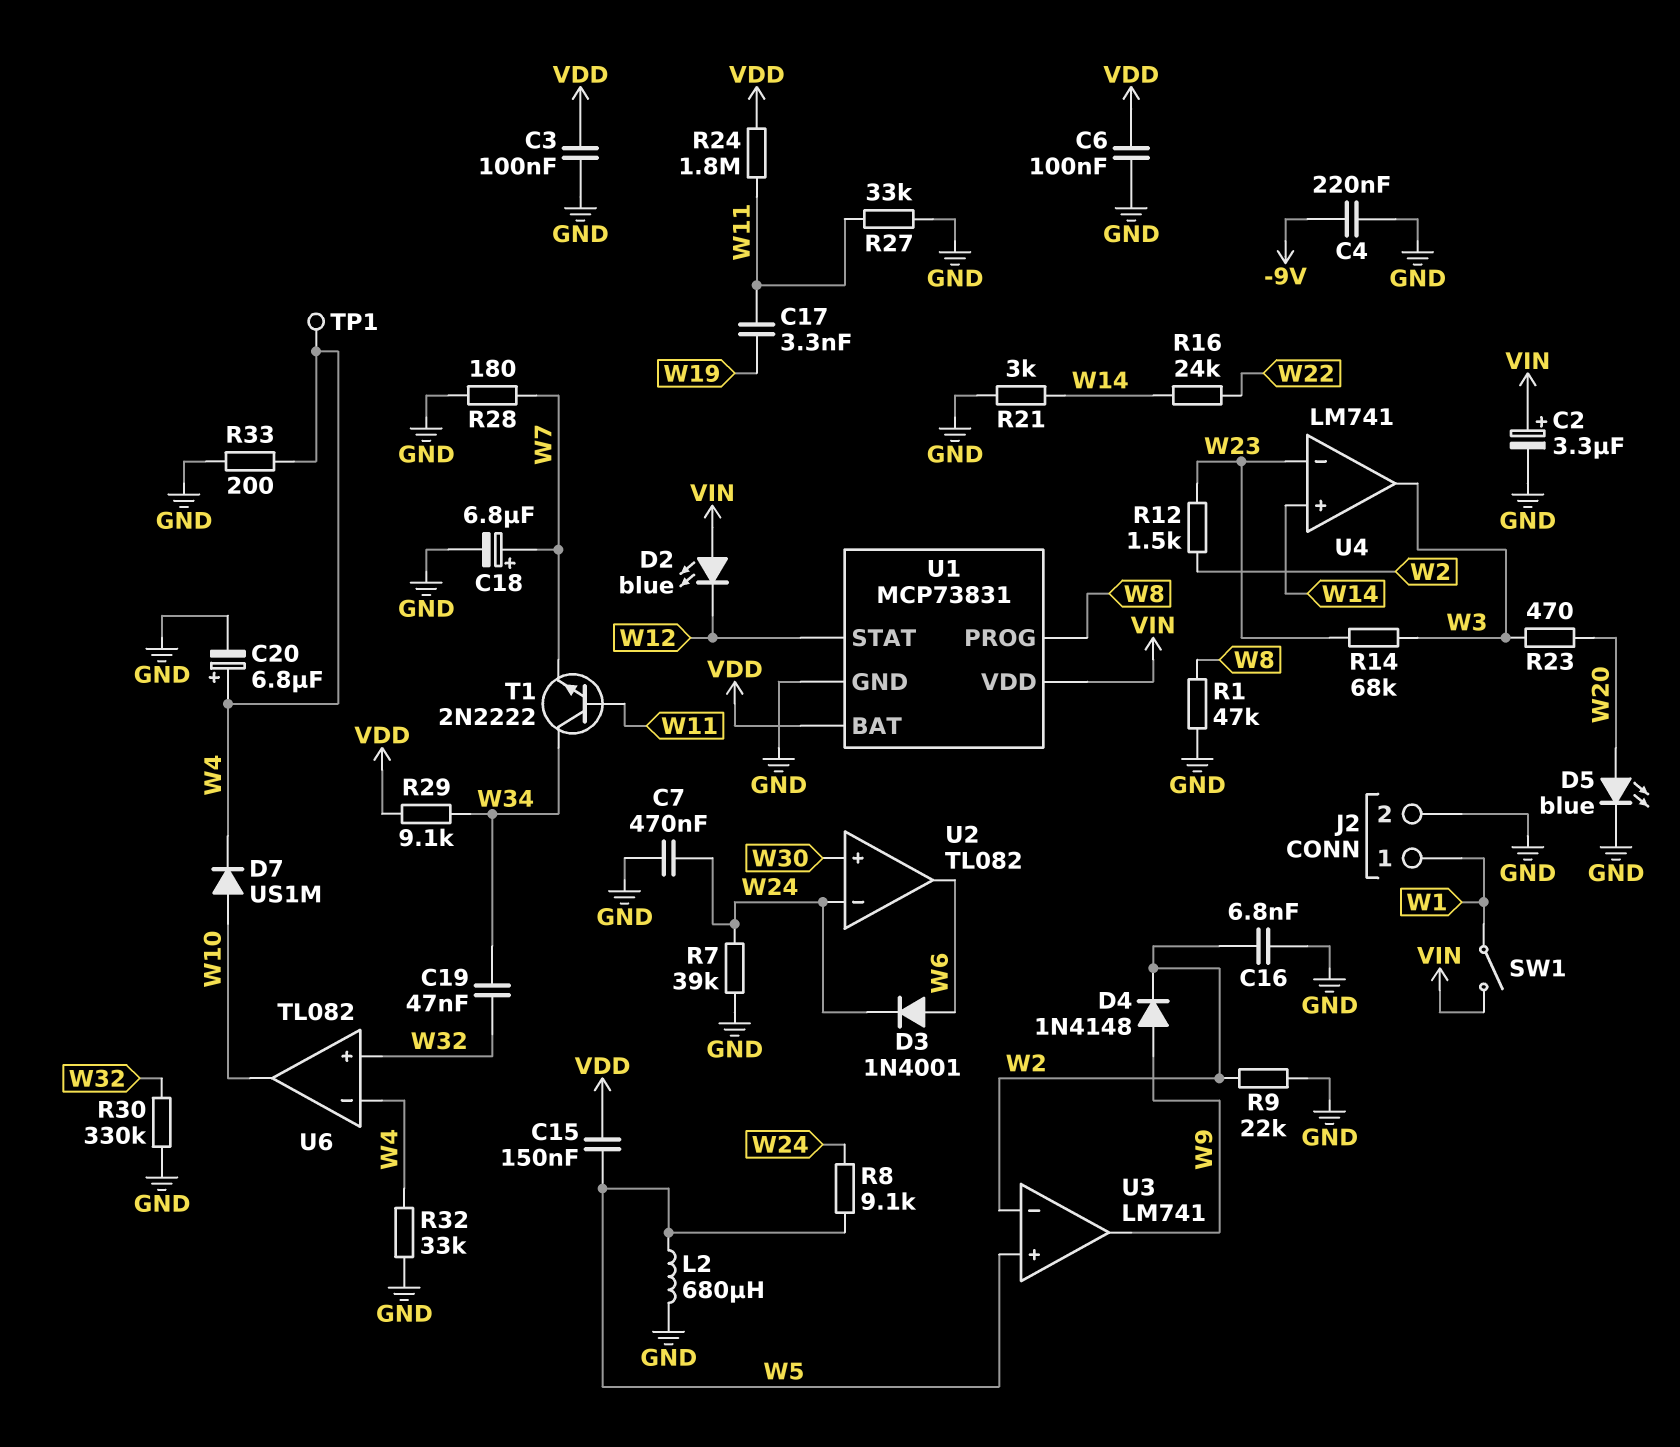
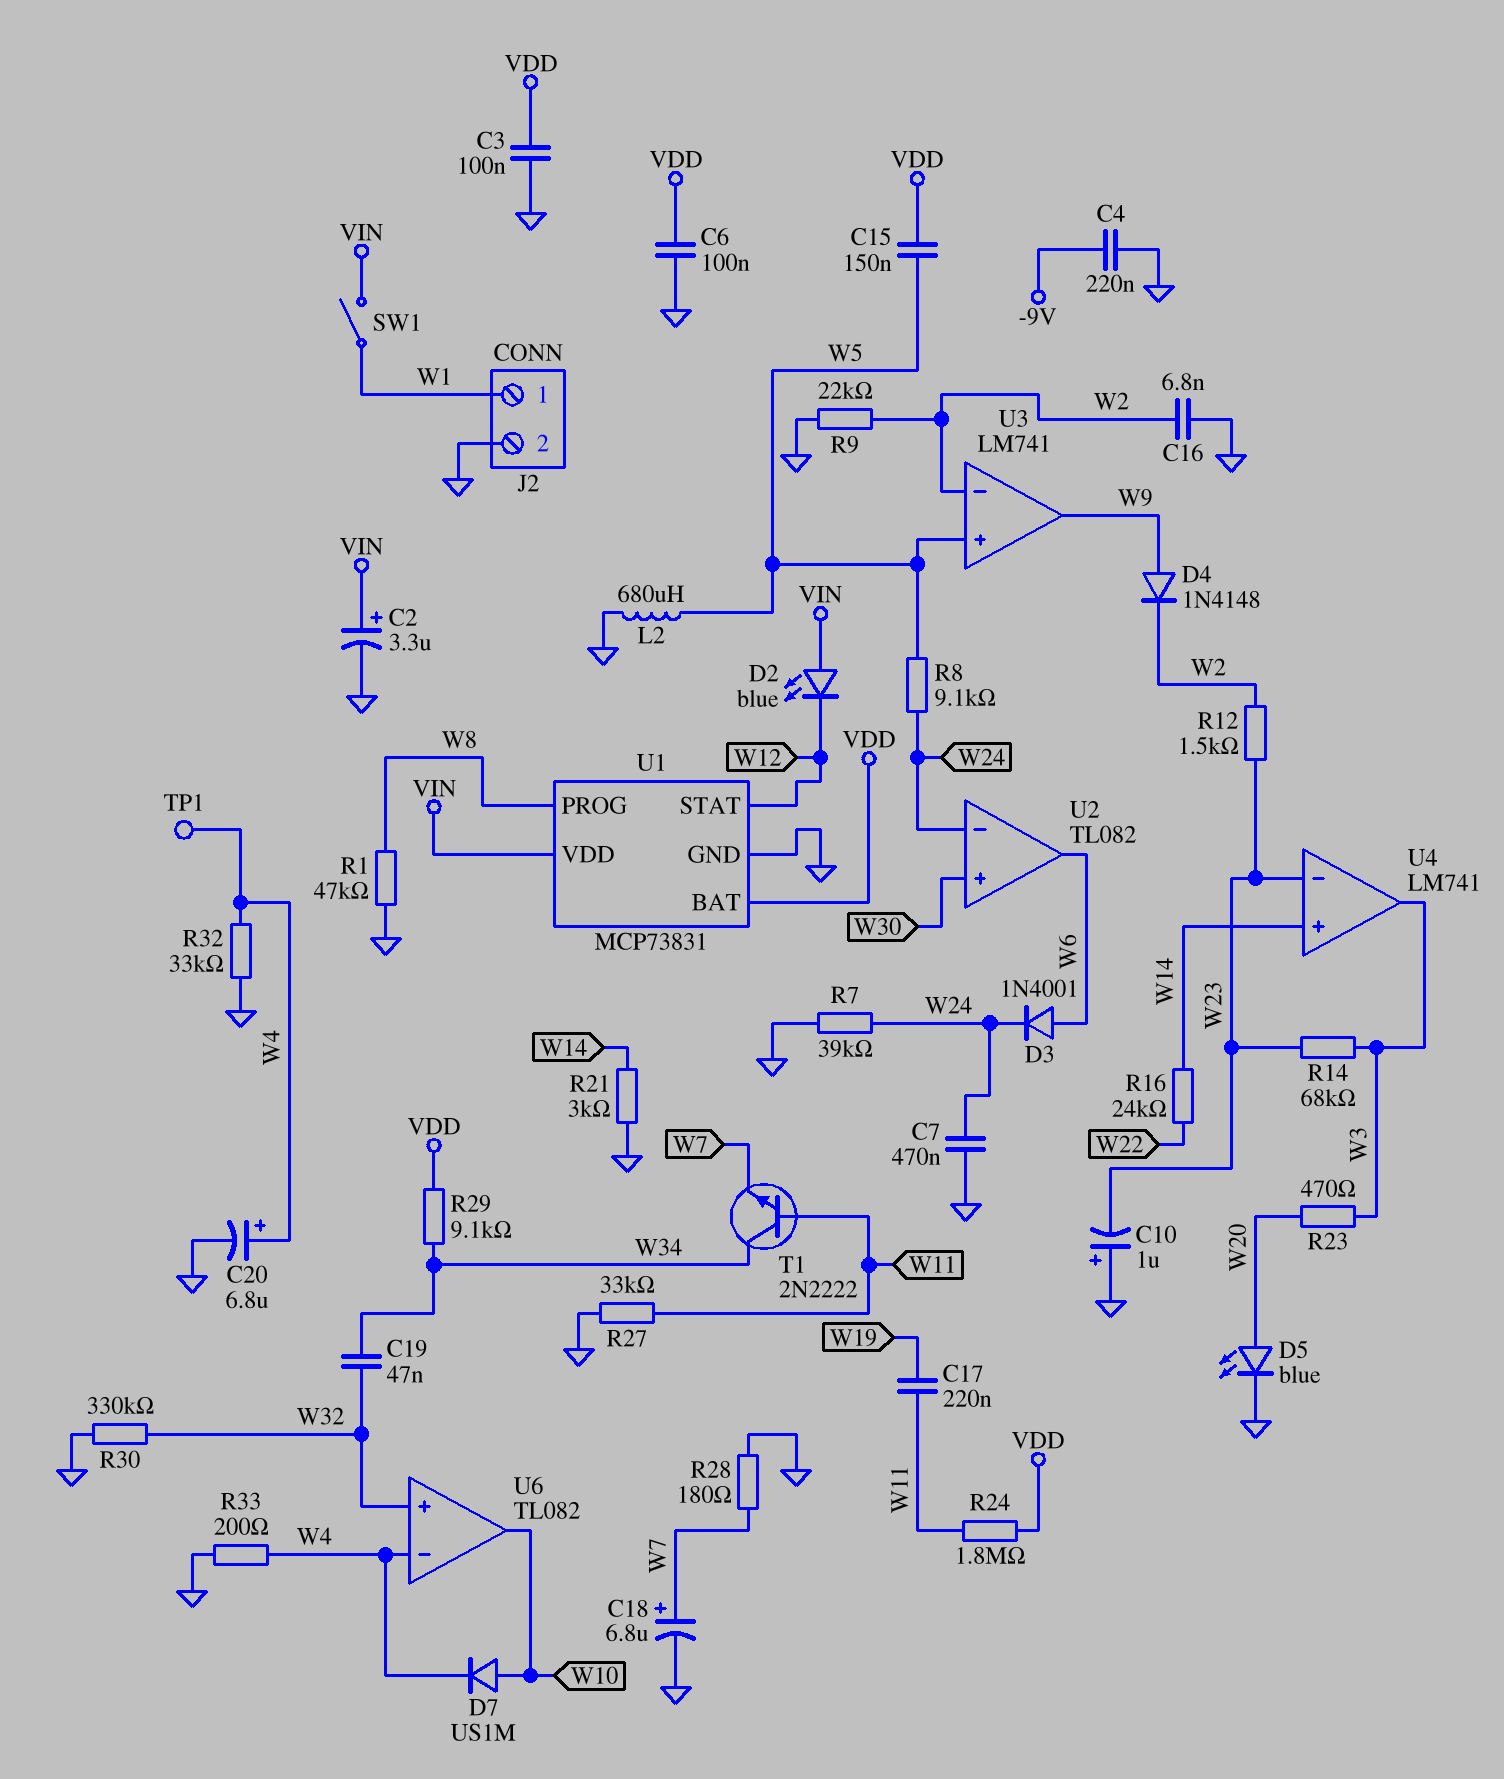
C10: none -> 1uF (plus GND, minus W23)
C17: 3.3nF (W11, W19) -> 220nF (W11, W19)

